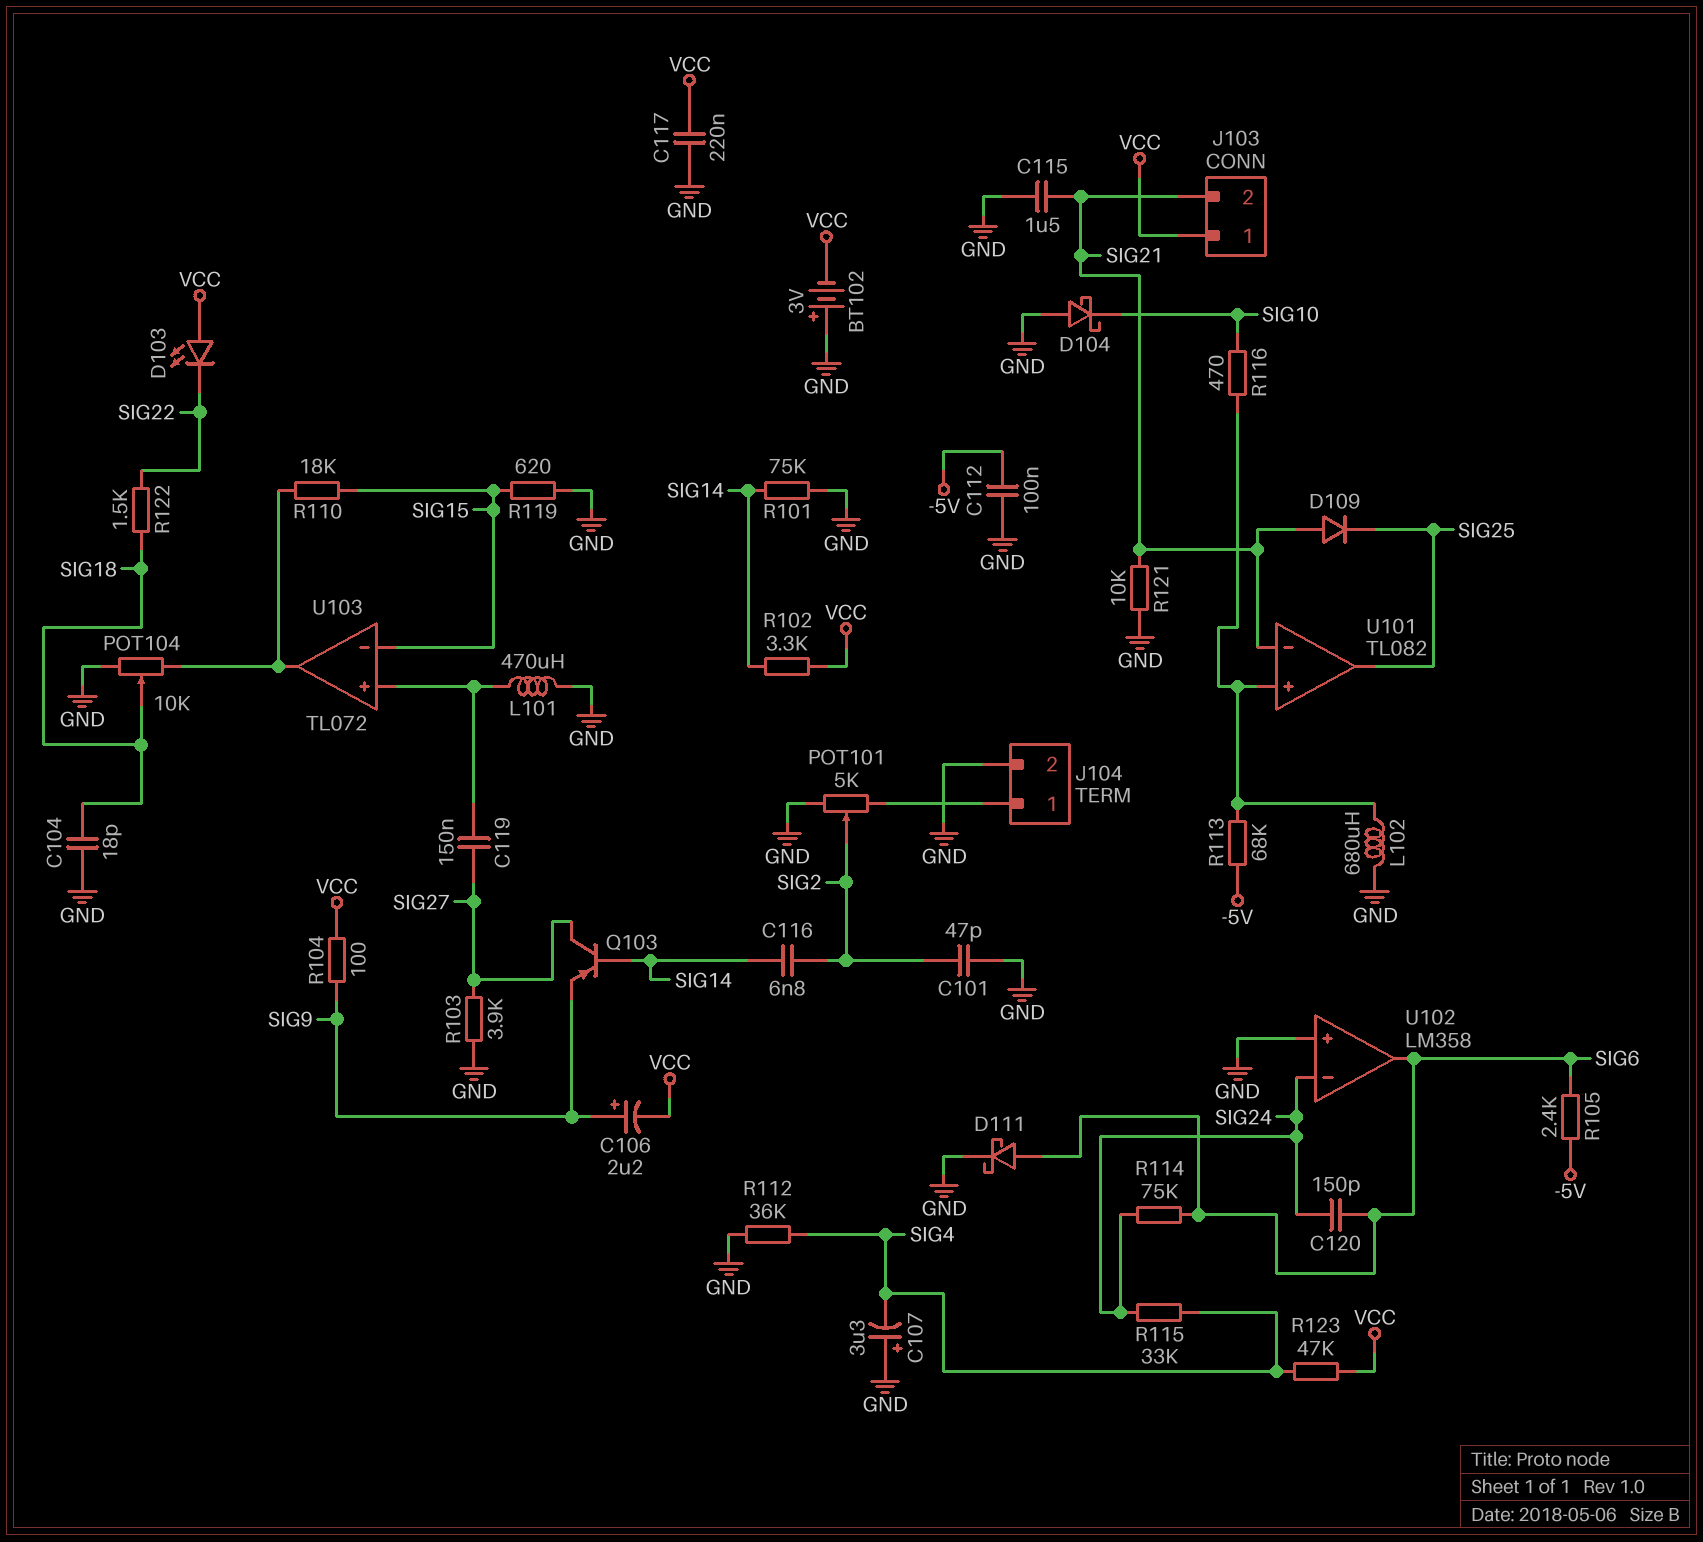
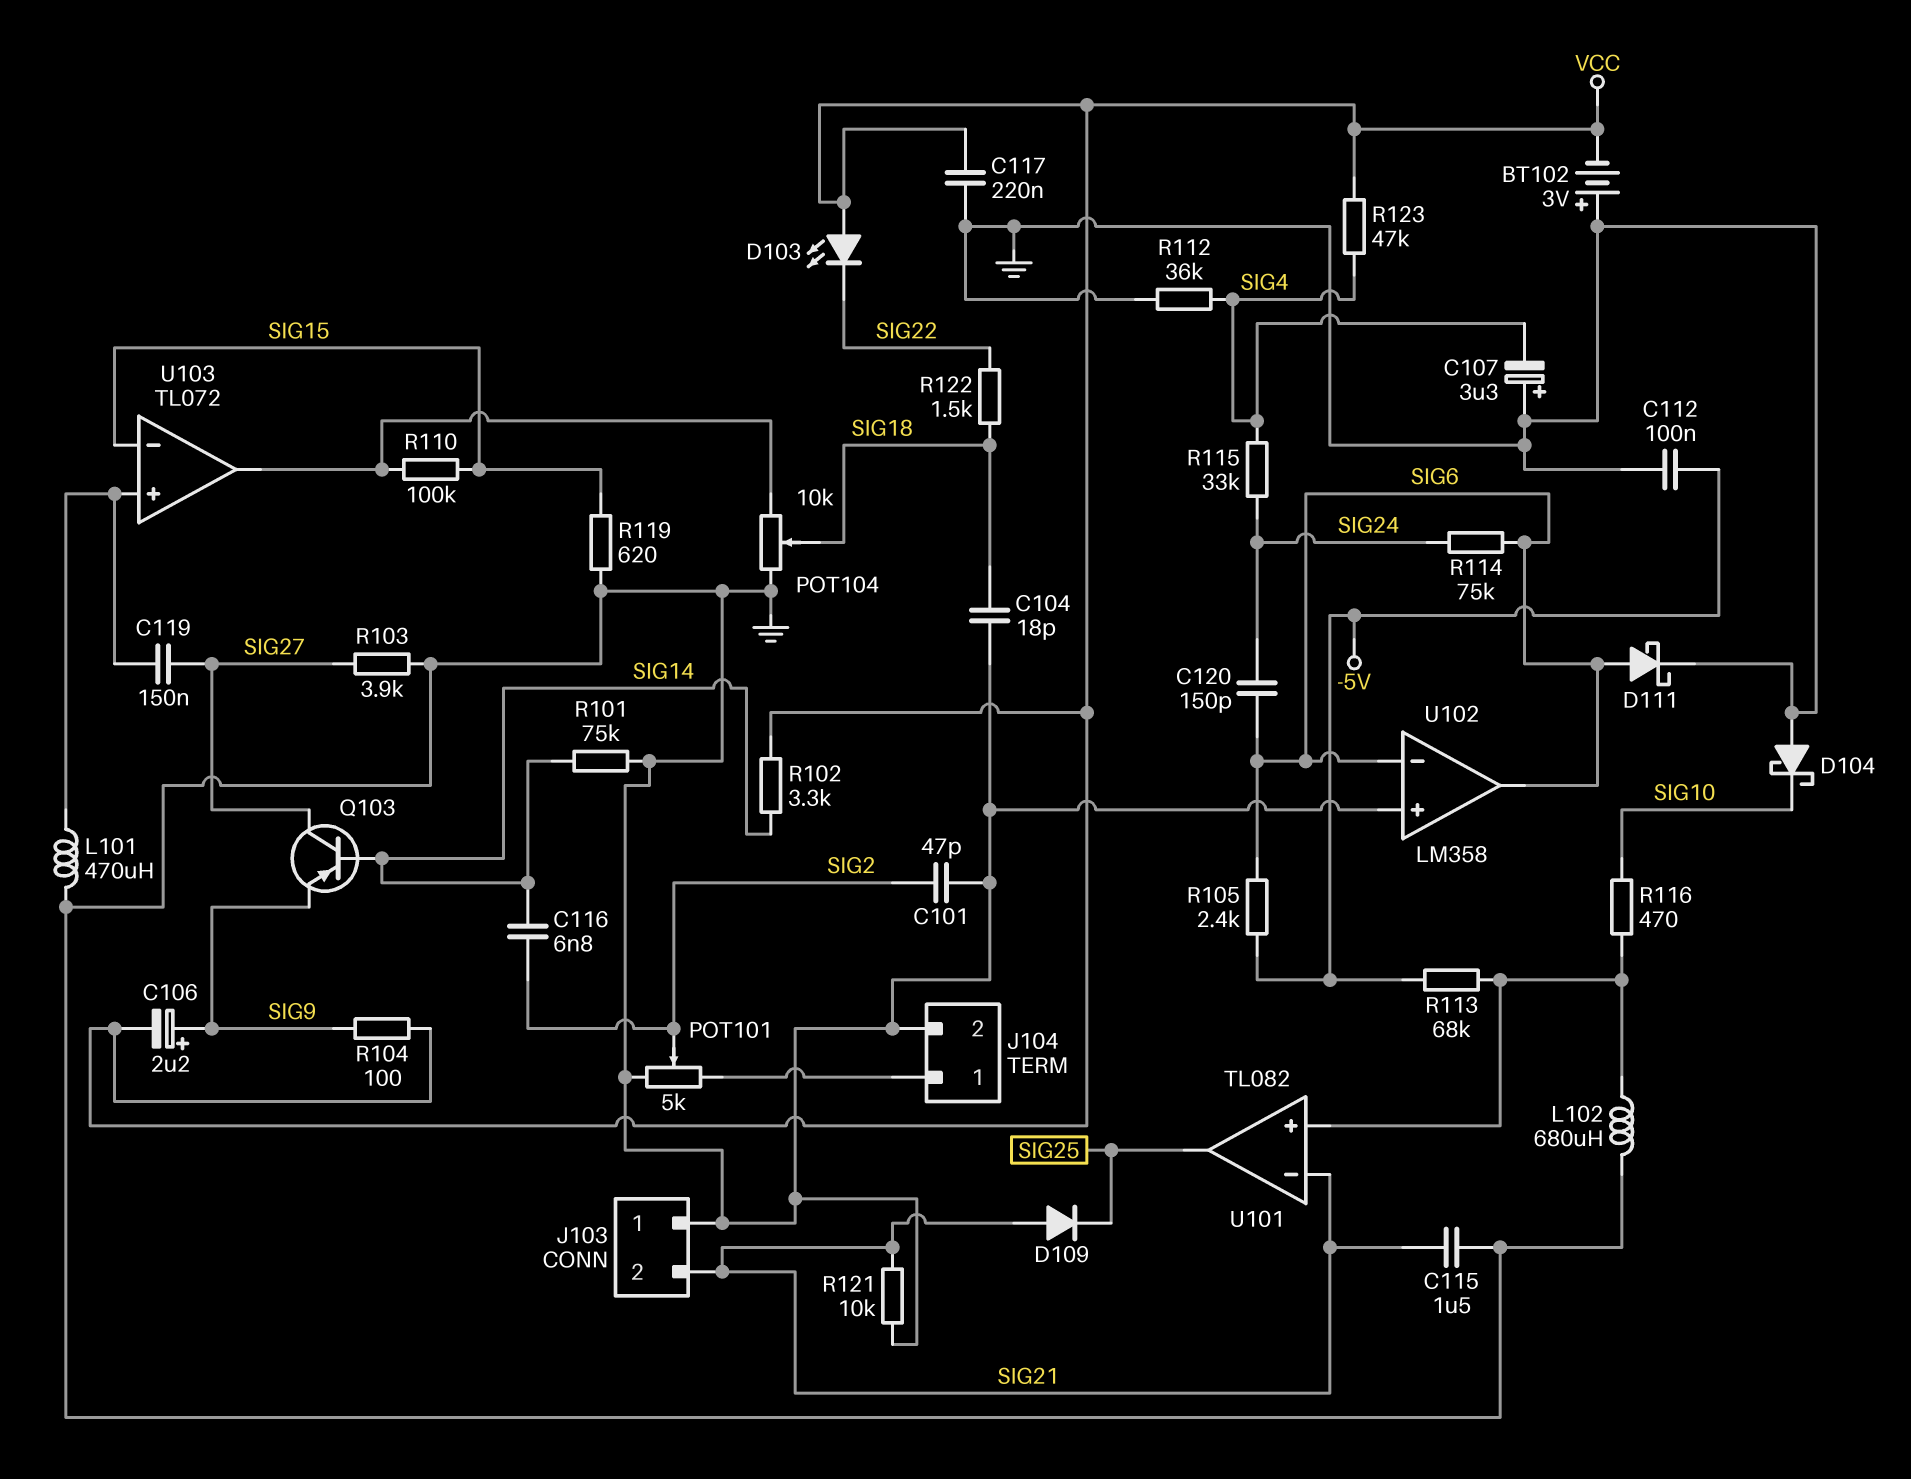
J103 pin 1: VCC -> GND
R110: 18k (SIG15, U103/out) -> 100k (SIG15, U103/out)
U102 pin in-: SIG24 -> SIG6

